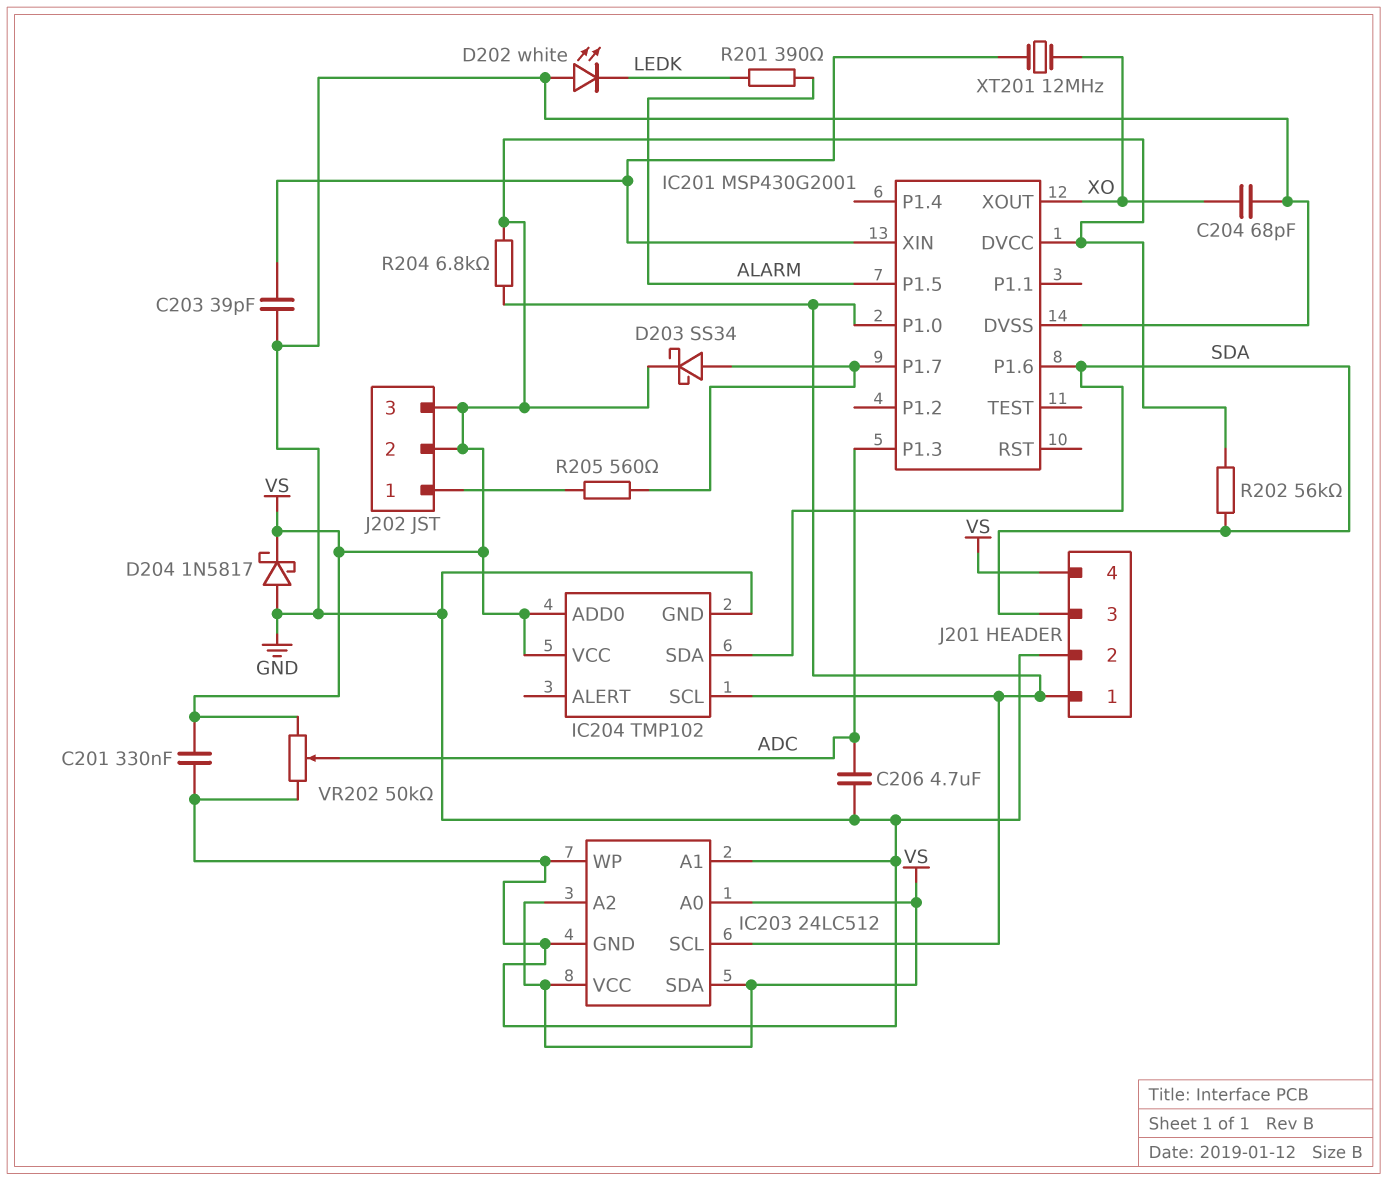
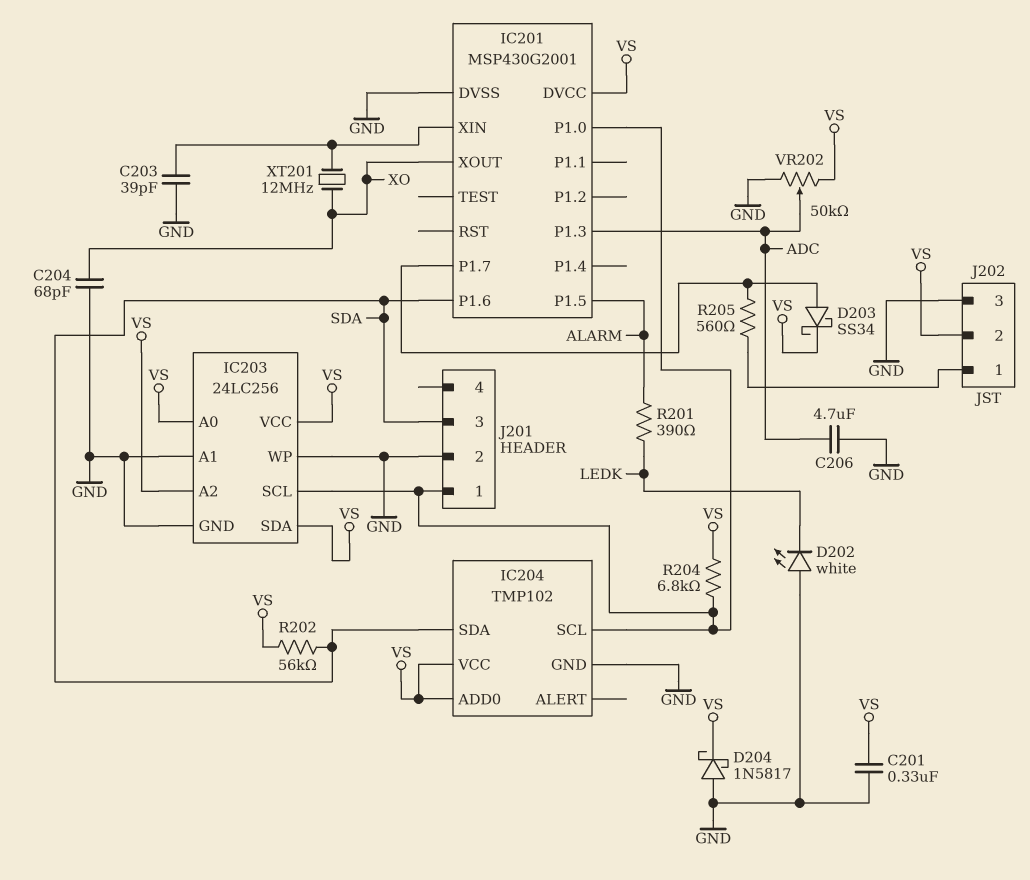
IC203: 24LC512 -> 24LC256
J201 pin 4: VS -> none
J202 pin 3: VS -> GND

